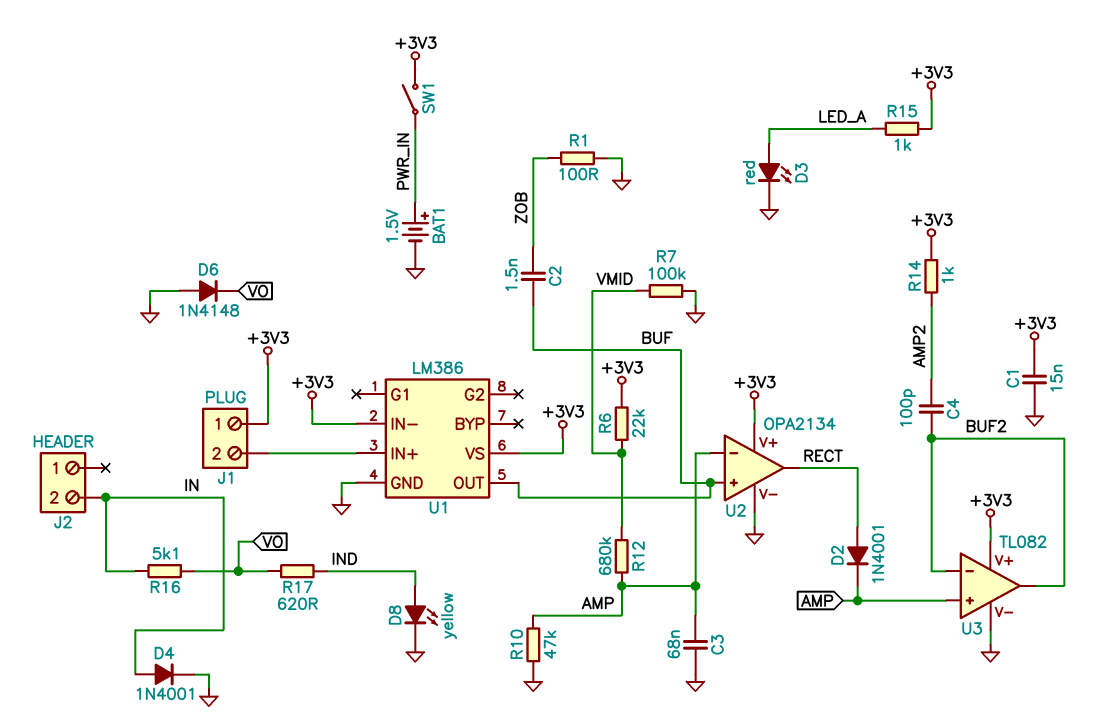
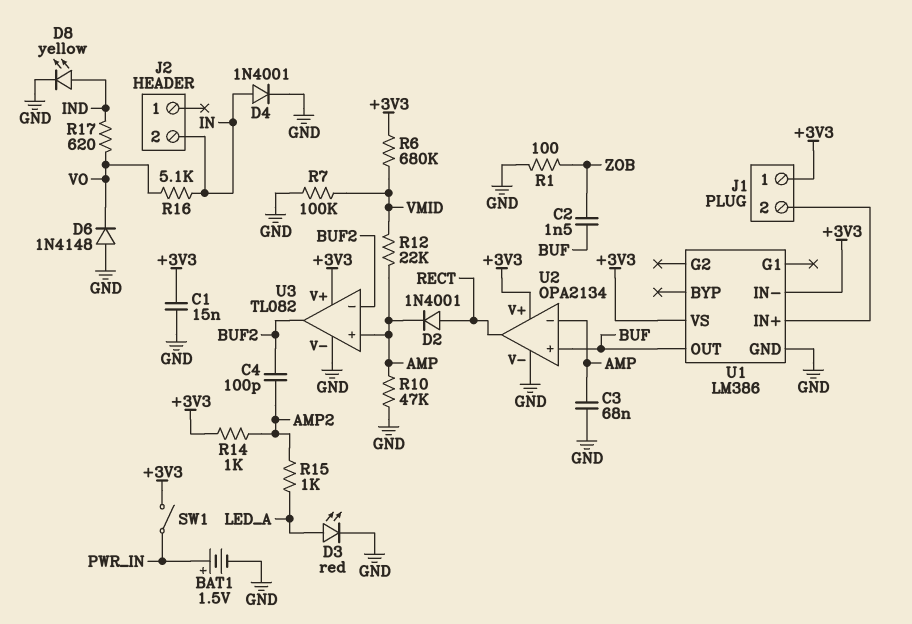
R6: 22k (+3V3, VMID) -> 680k (+3V3, VMID)
R12: 680k (AMP, VMID) -> 22k (AMP, VMID)
R15: 1k (+3V3, LED_A) -> 1k (AMP2, LED_A)

